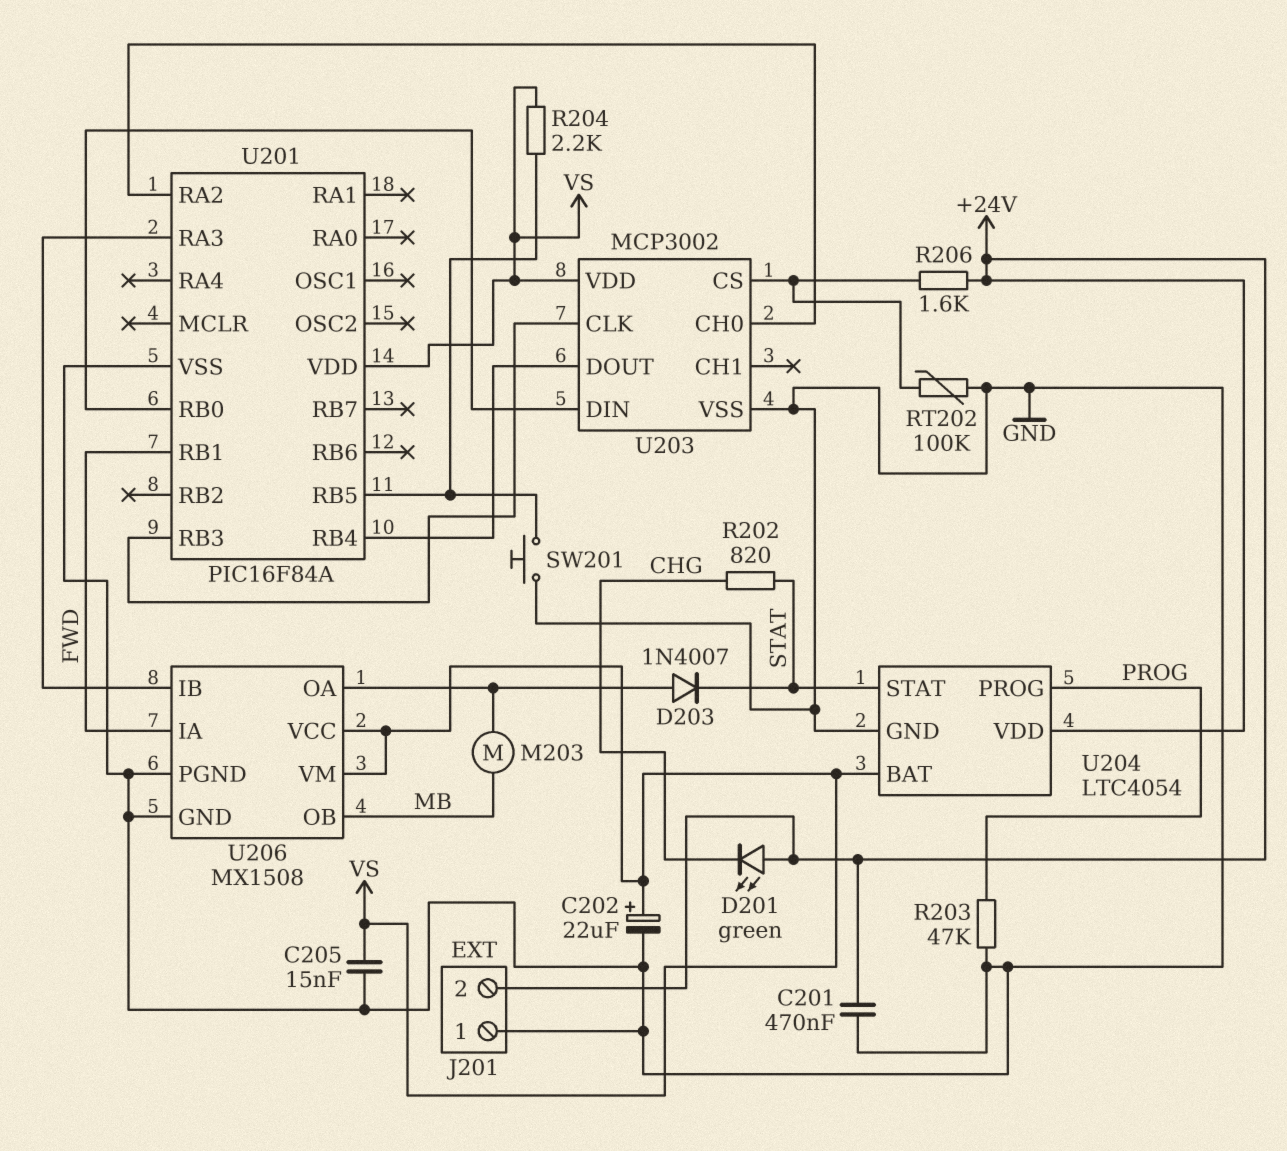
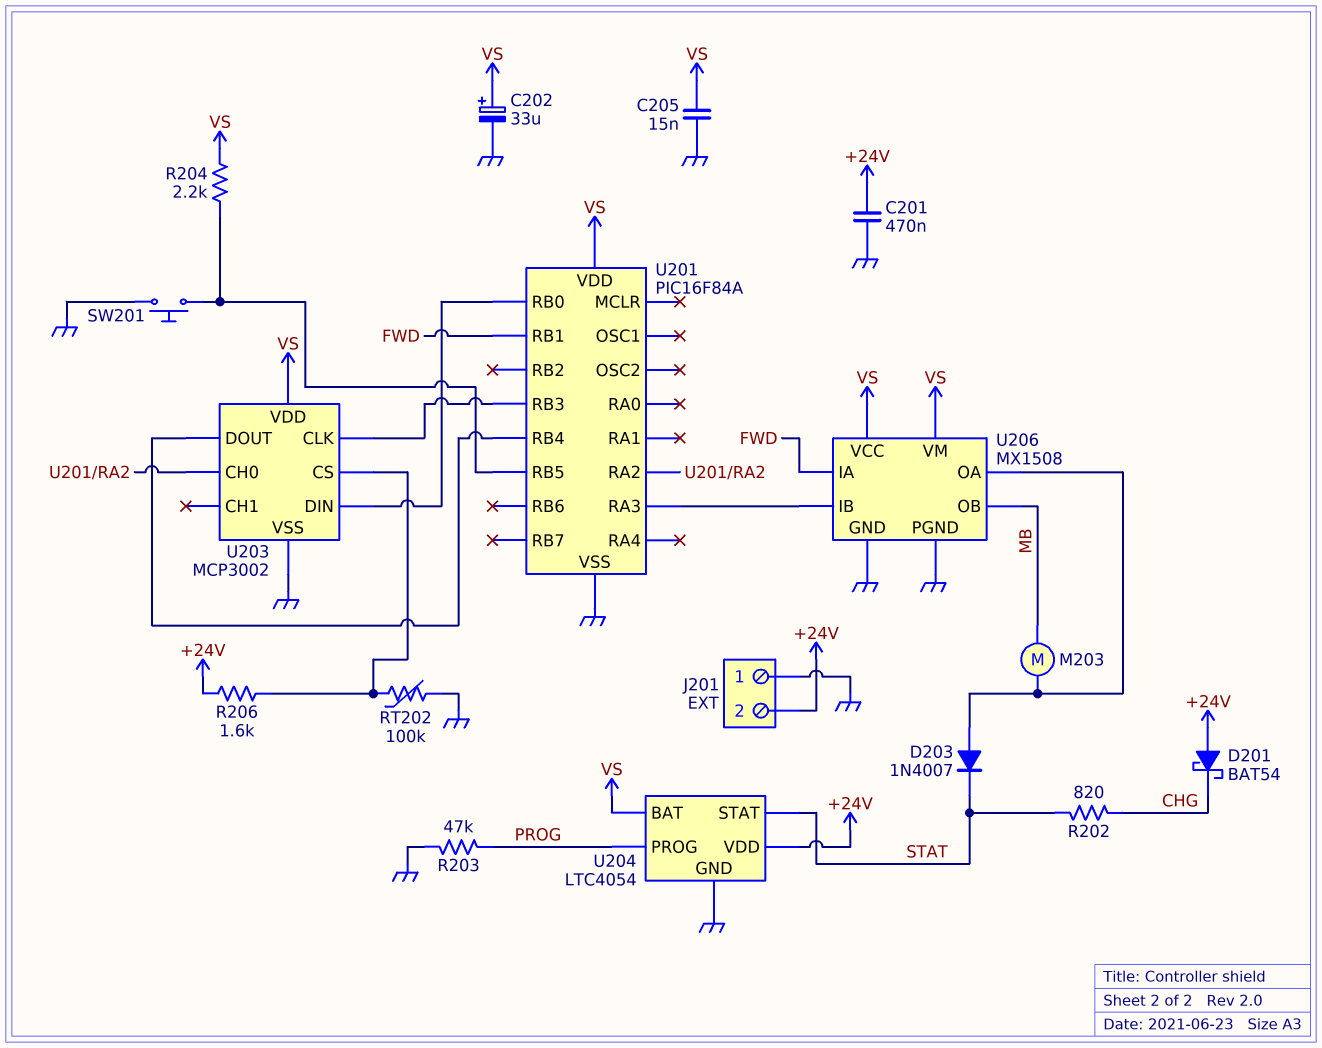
C202: 22uF (plus VS, minus GND) -> 33uF (plus VS, minus GND)
D201: LED green (A +24V, K CHG) -> schottky BAT54 (A +24V, K CHG)

